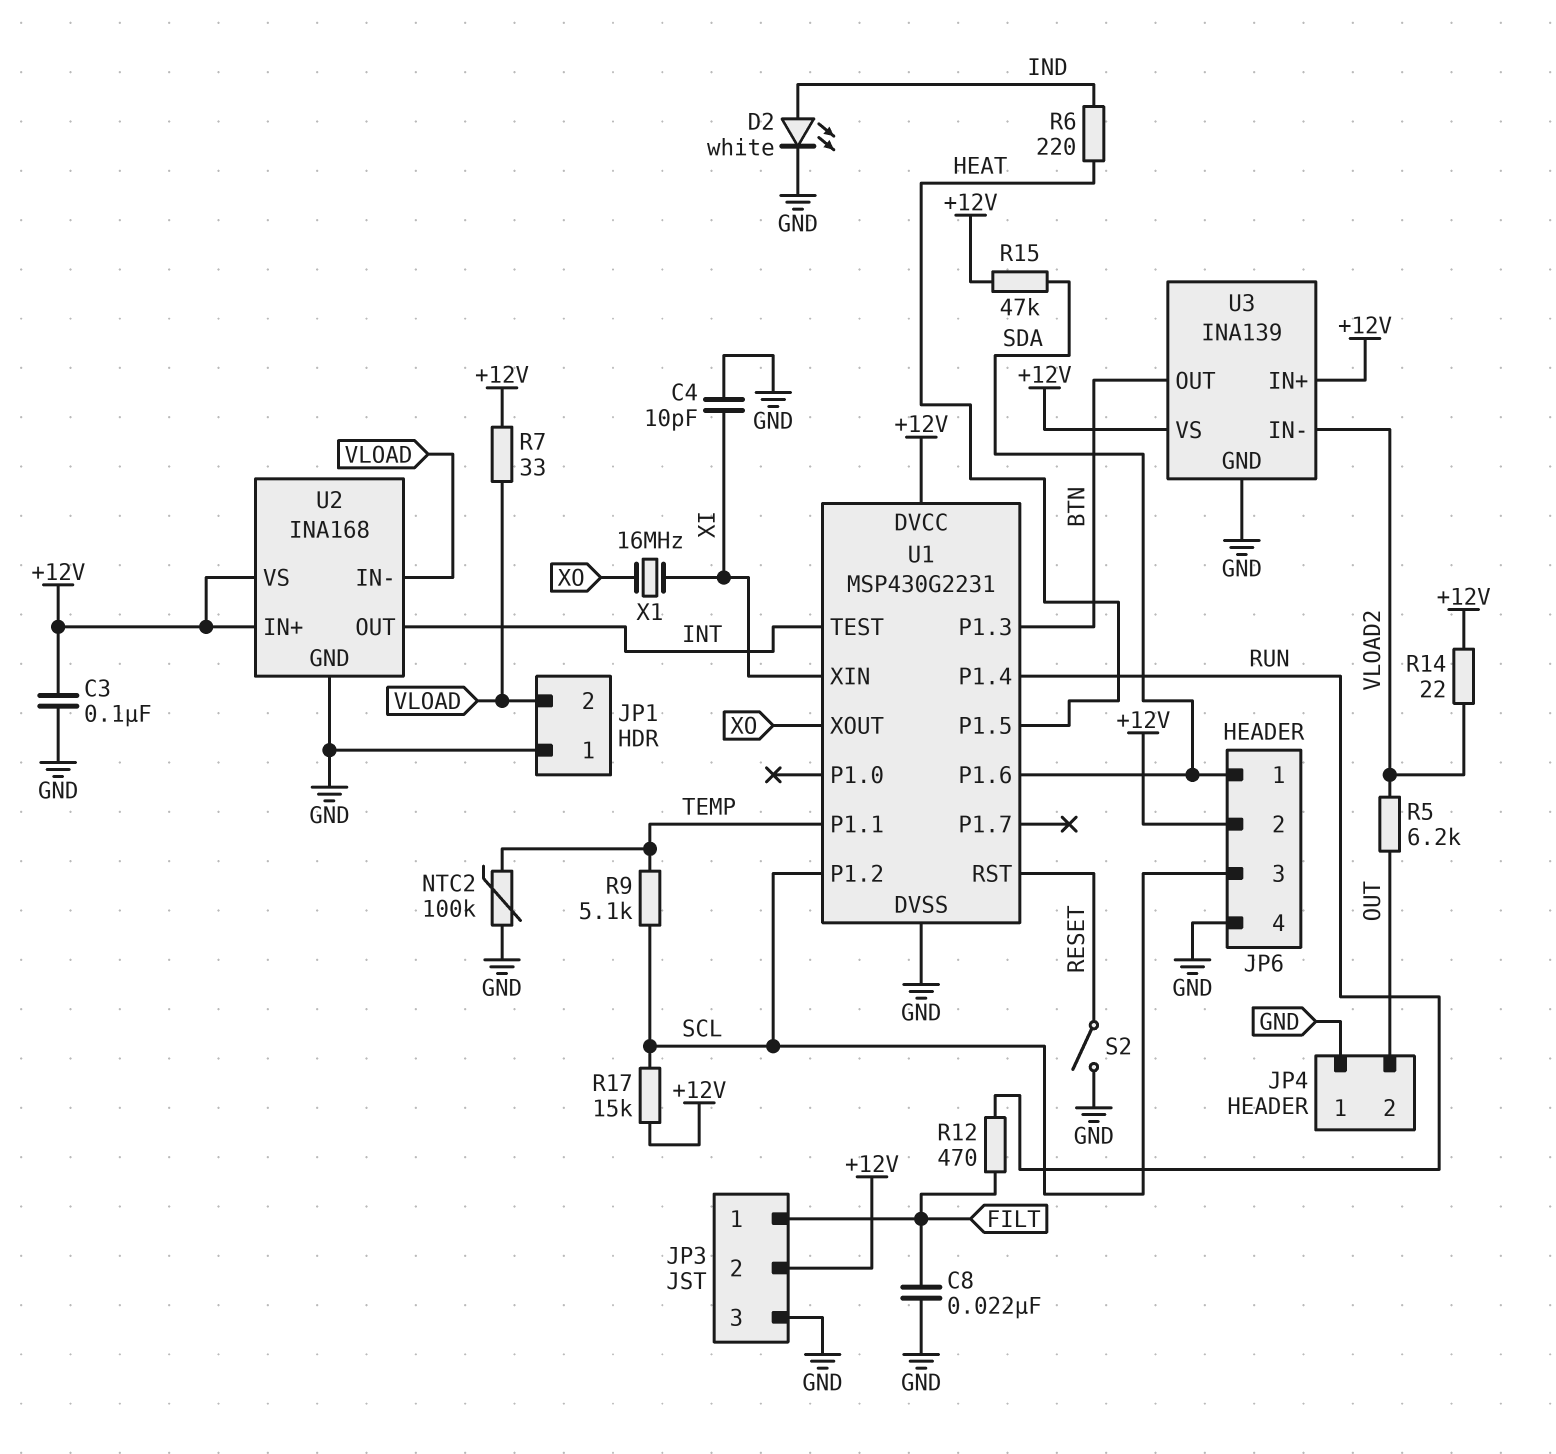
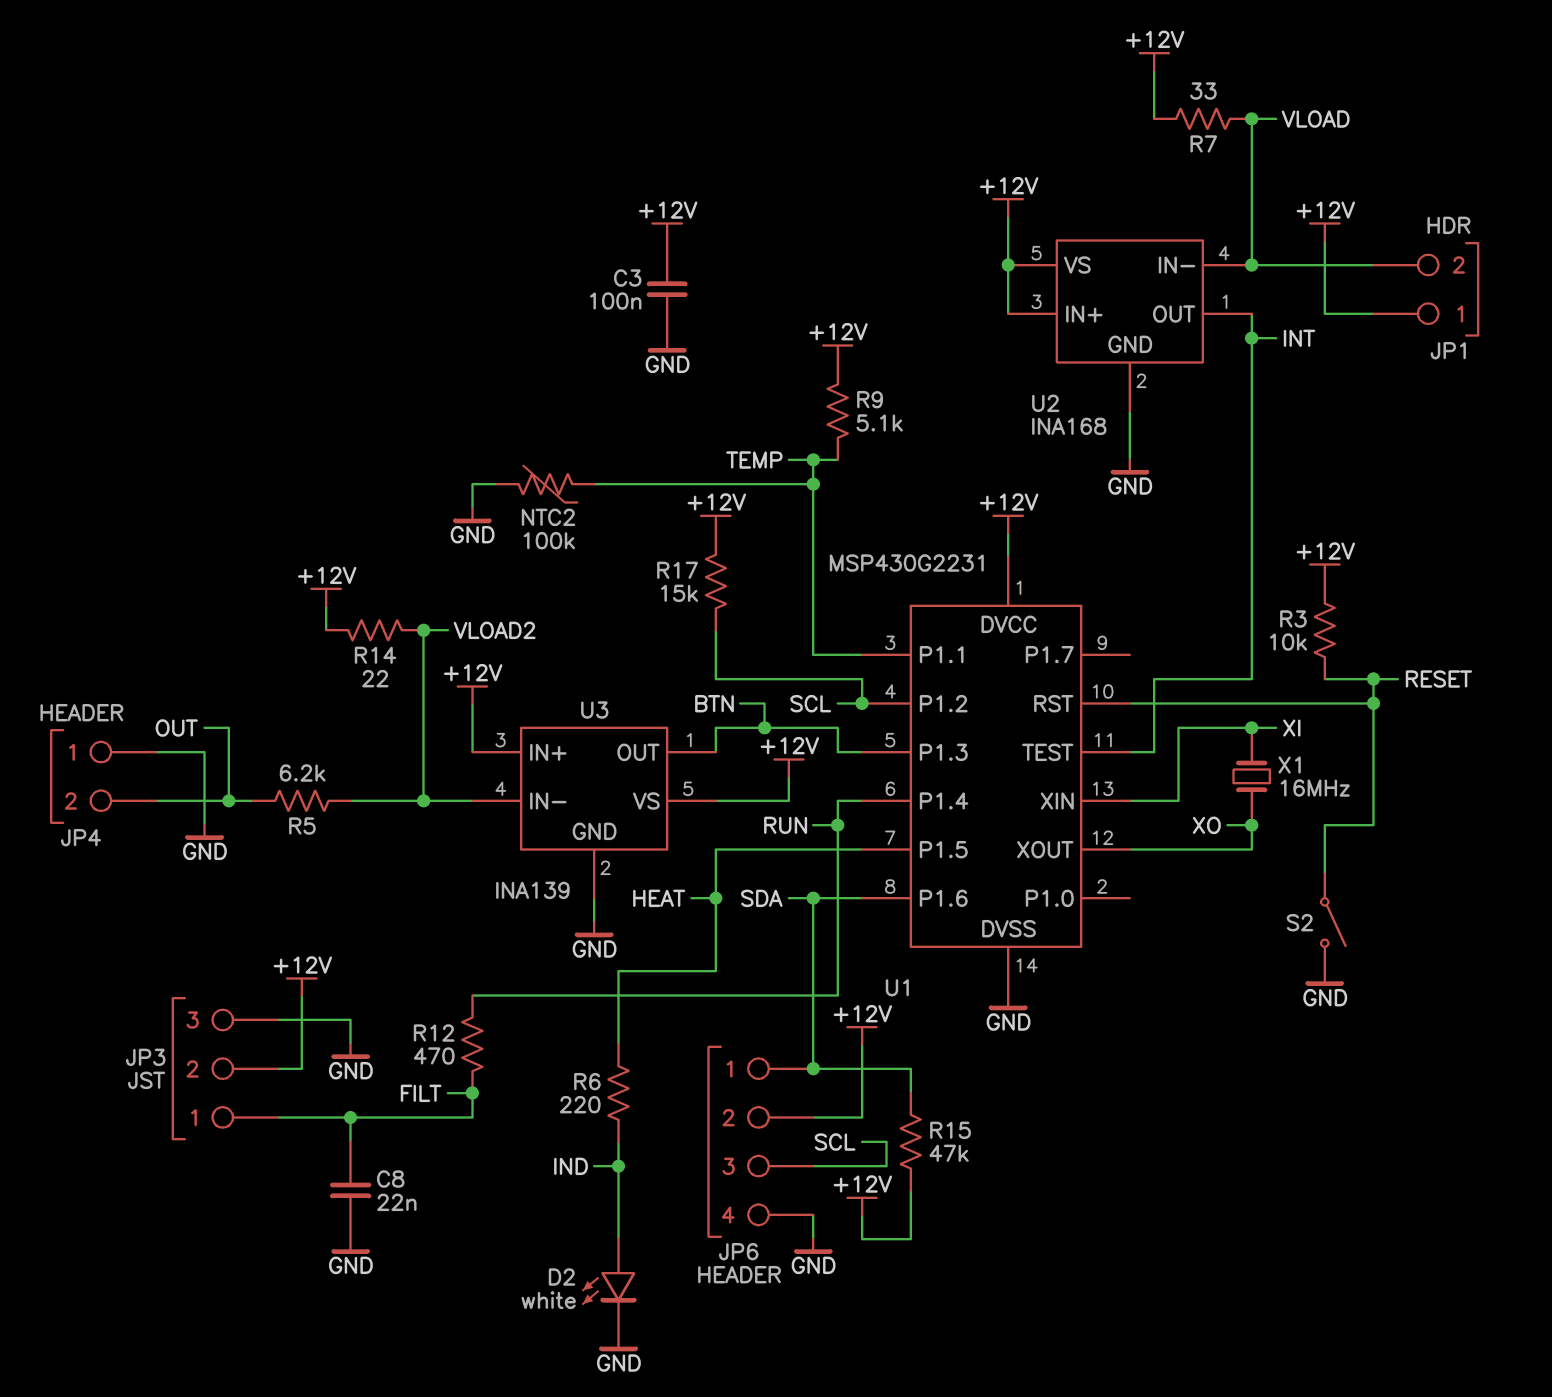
C4: 10pF (GND, XI) -> none
JP1 pin 1: GND -> +12V
R3: none -> 10k (+12V, RESET)
R9: 5.1k (SCL, TEMP) -> 5.1k (+12V, TEMP)

